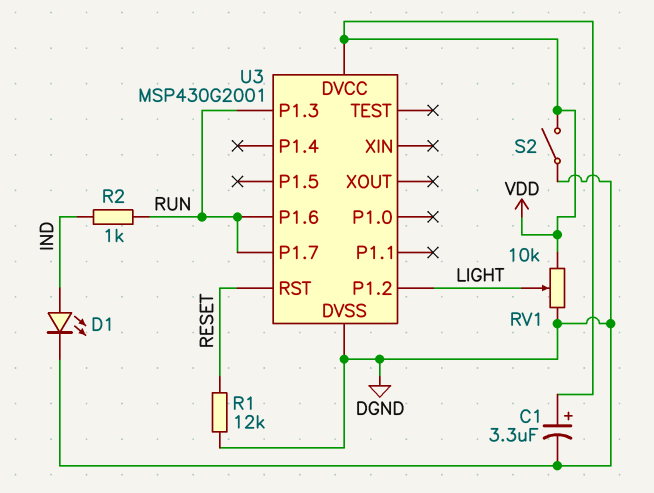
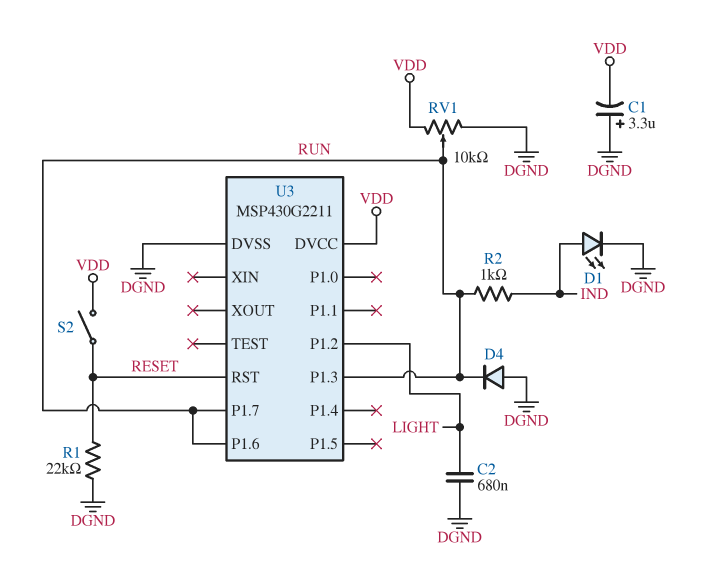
C1: 3.3uF (plus VDD, minus DGND) -> 3.3uF (plus DGND, minus VDD)
C2: none -> 680nF (DGND, LIGHT)
D4: none -> diode (A DGND, K RUN)
R1: 12k (DGND, RESET) -> 22k (DGND, RESET)
RV1: 10k (DGND, VDD, wiper LIGHT) -> 10k (DGND, VDD, wiper RUN)
S2: switch (DGND, VDD) -> switch (RESET, VDD)
U3: MSP430G2001 -> MSP430G2211

